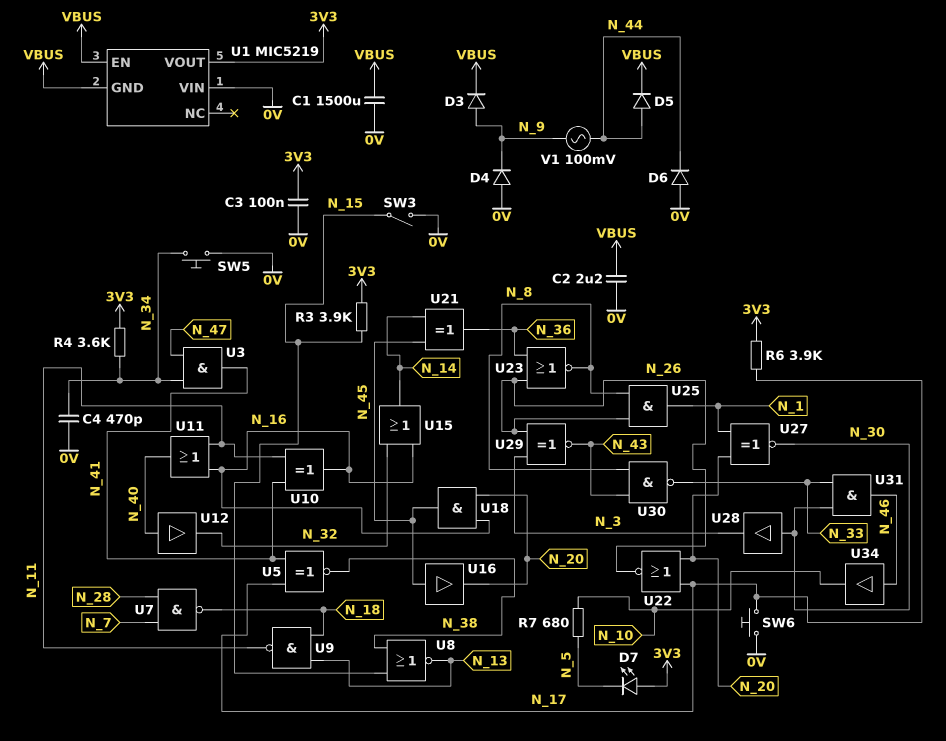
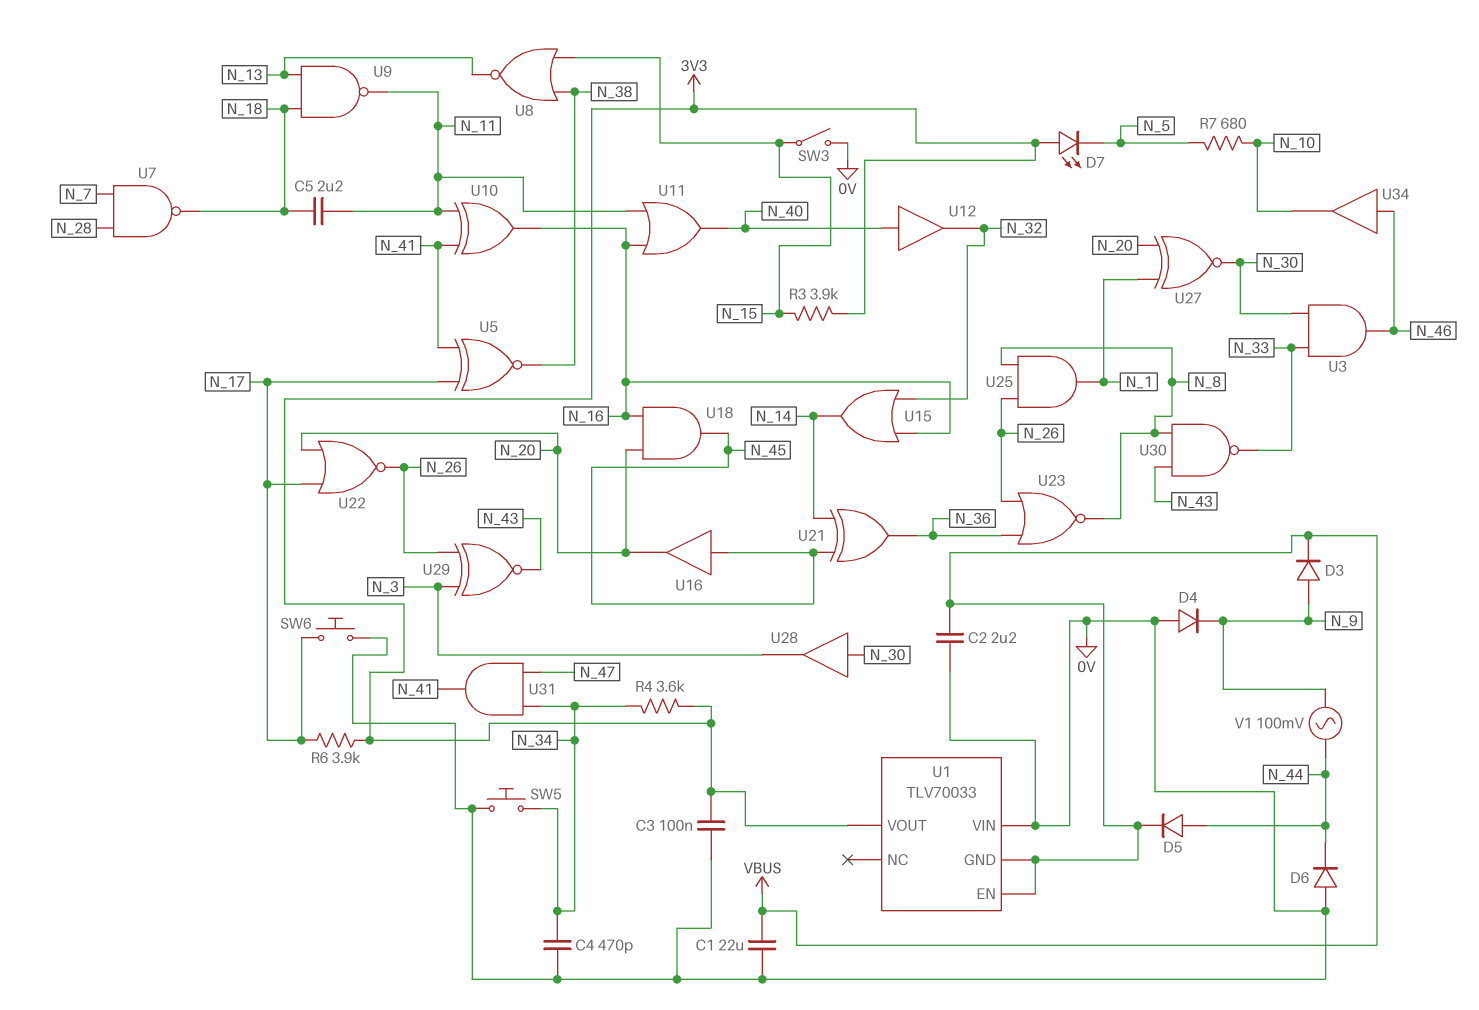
C1: 1500uF (0V, VBUS) -> 22uF (0V, VBUS)
C5: none -> 2.2uF (N_11, N_18)
U1: MIC5219 -> TLV70033
U3: AND (in N_34, in N_47, out N_41) -> AND (in N_30, in N_33, out N_46)
U31: AND (in N_30, in N_33, out N_46) -> AND (in N_34, in N_47, out N_41)

